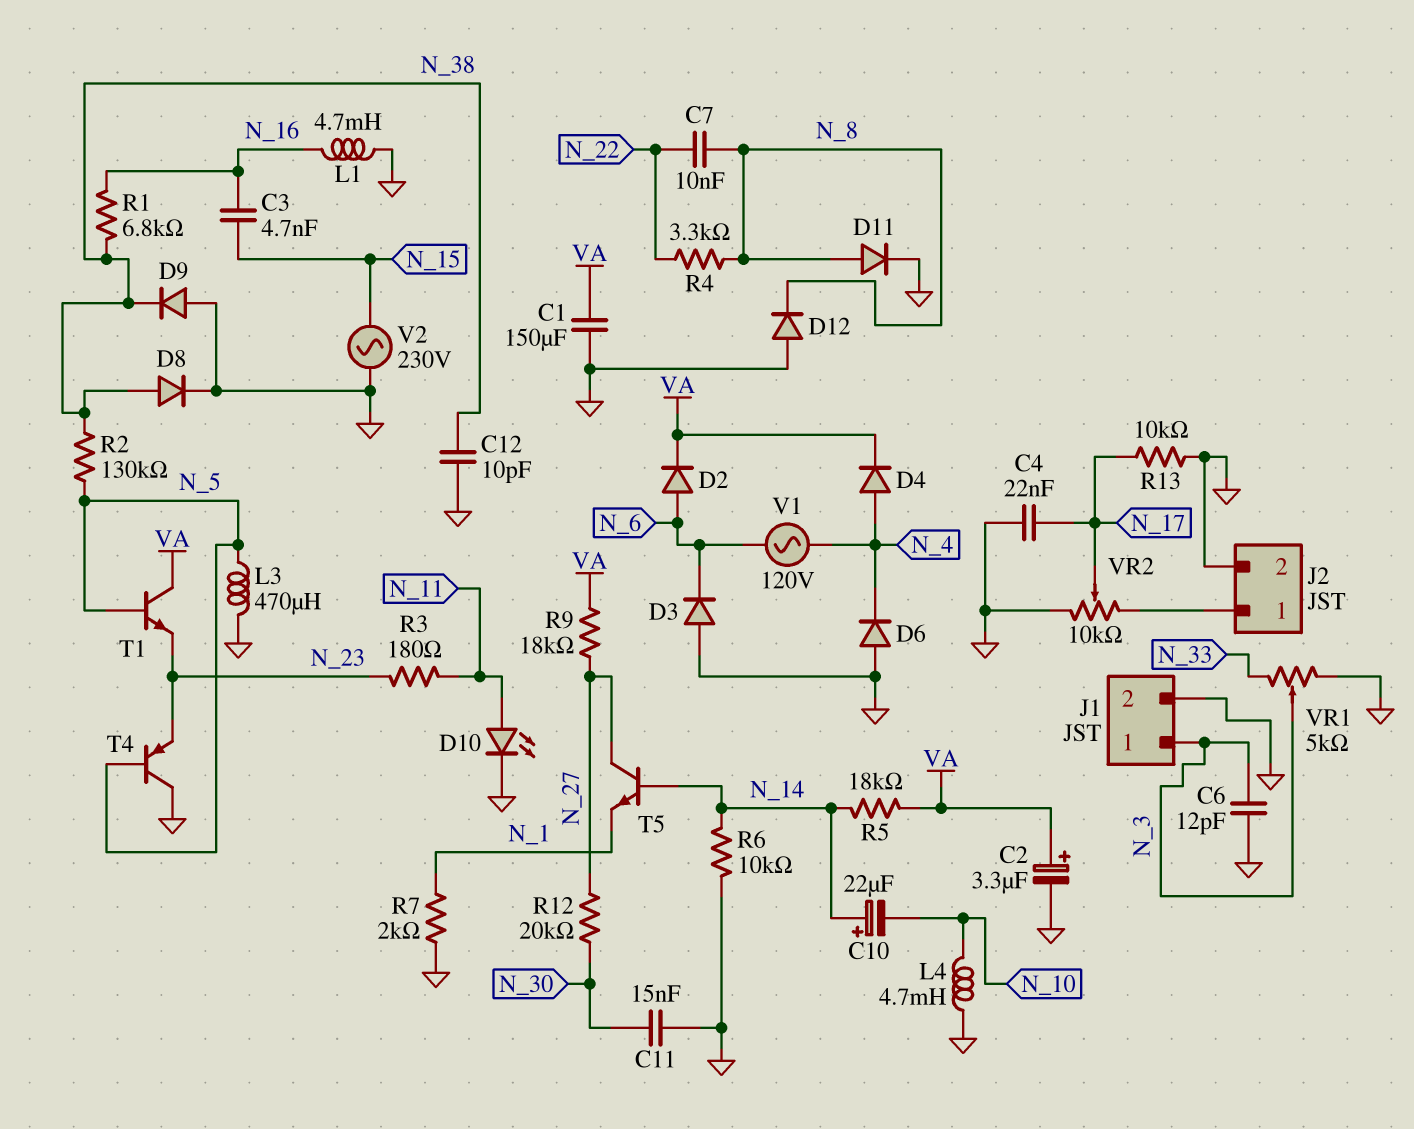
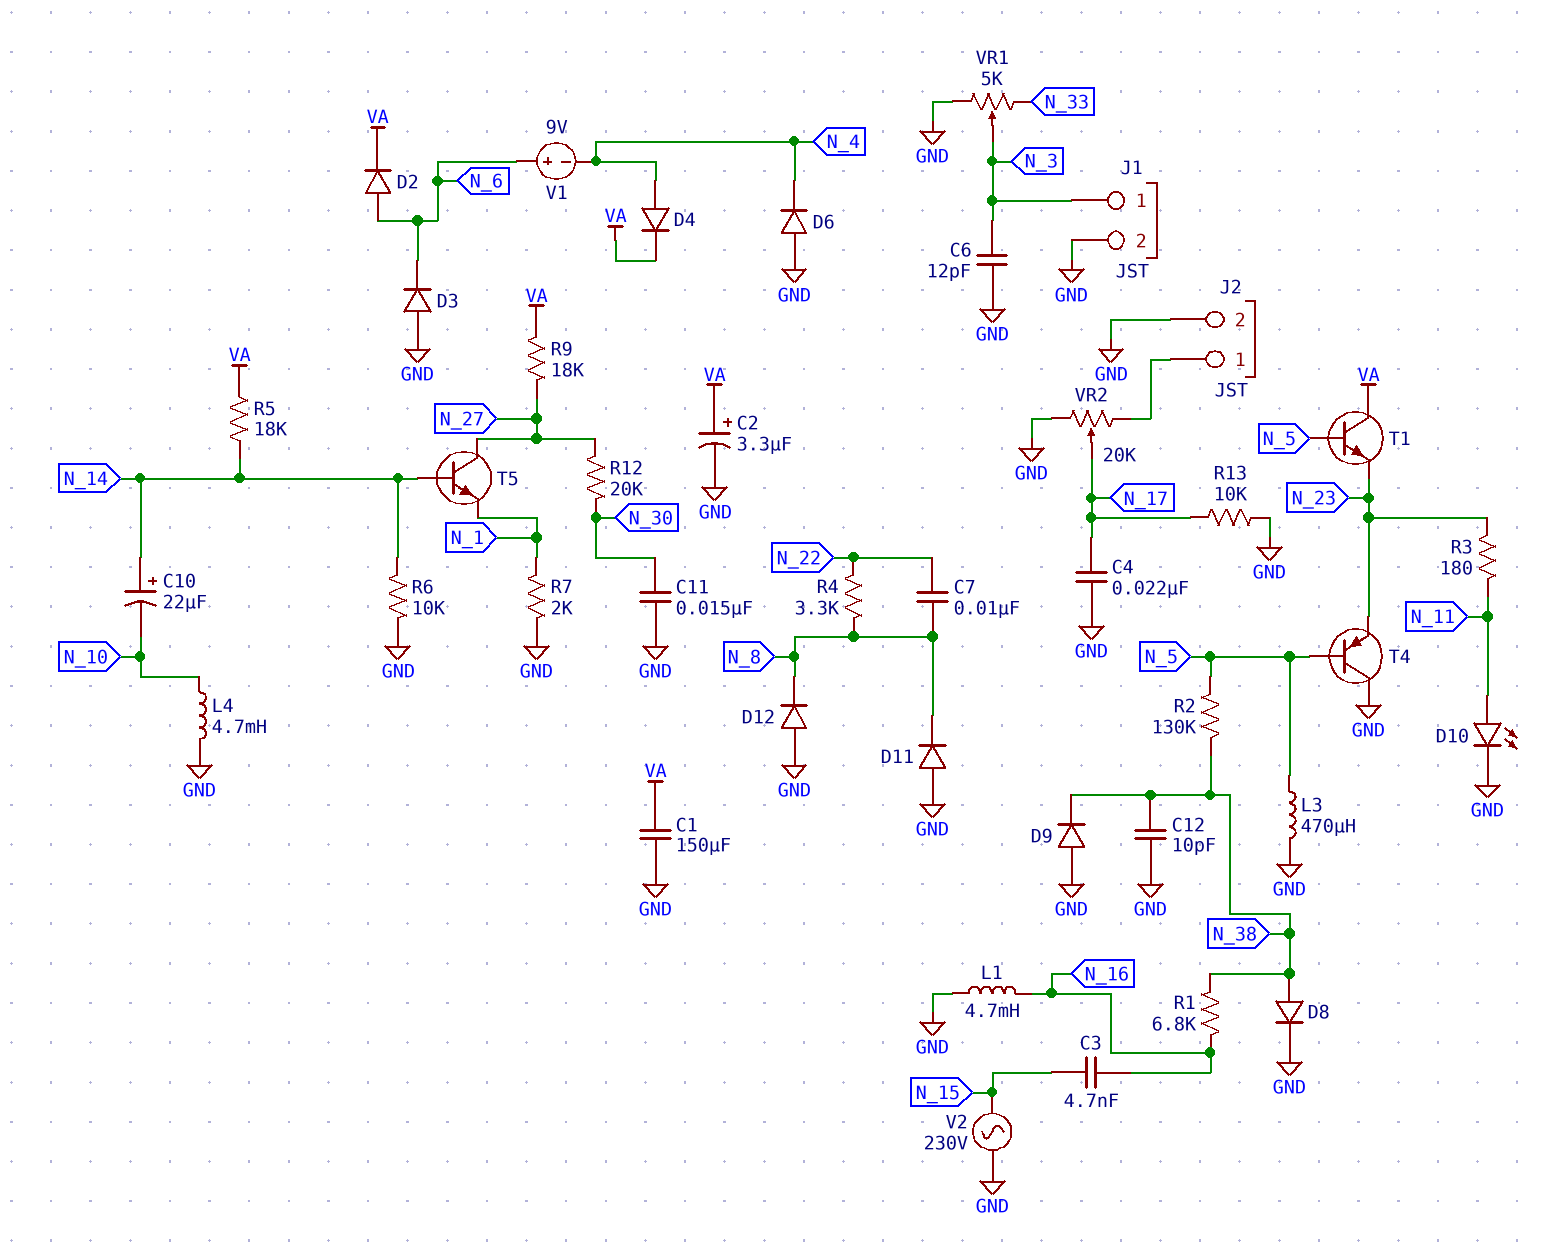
D11: diode (A N_8, K GND) -> diode (A GND, K N_8)
V1: AC 120V (N_4, N_6) -> 9V (plus N_6, minus N_4)
VR2: 10k (GND, J2/1, wiper N_17) -> 20k (GND, J2/1, wiper N_17)

